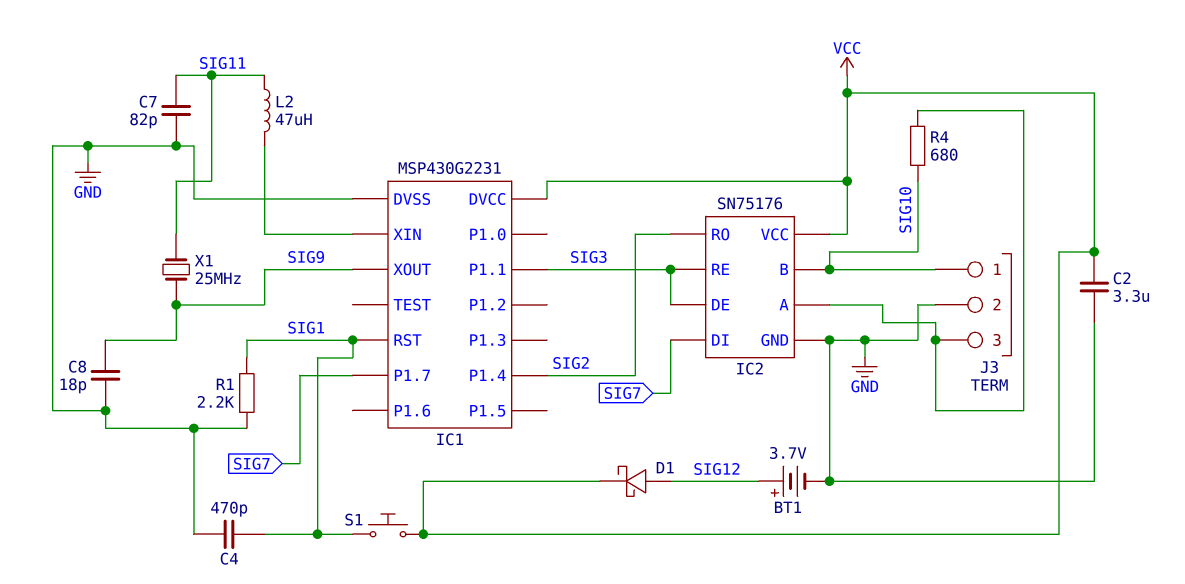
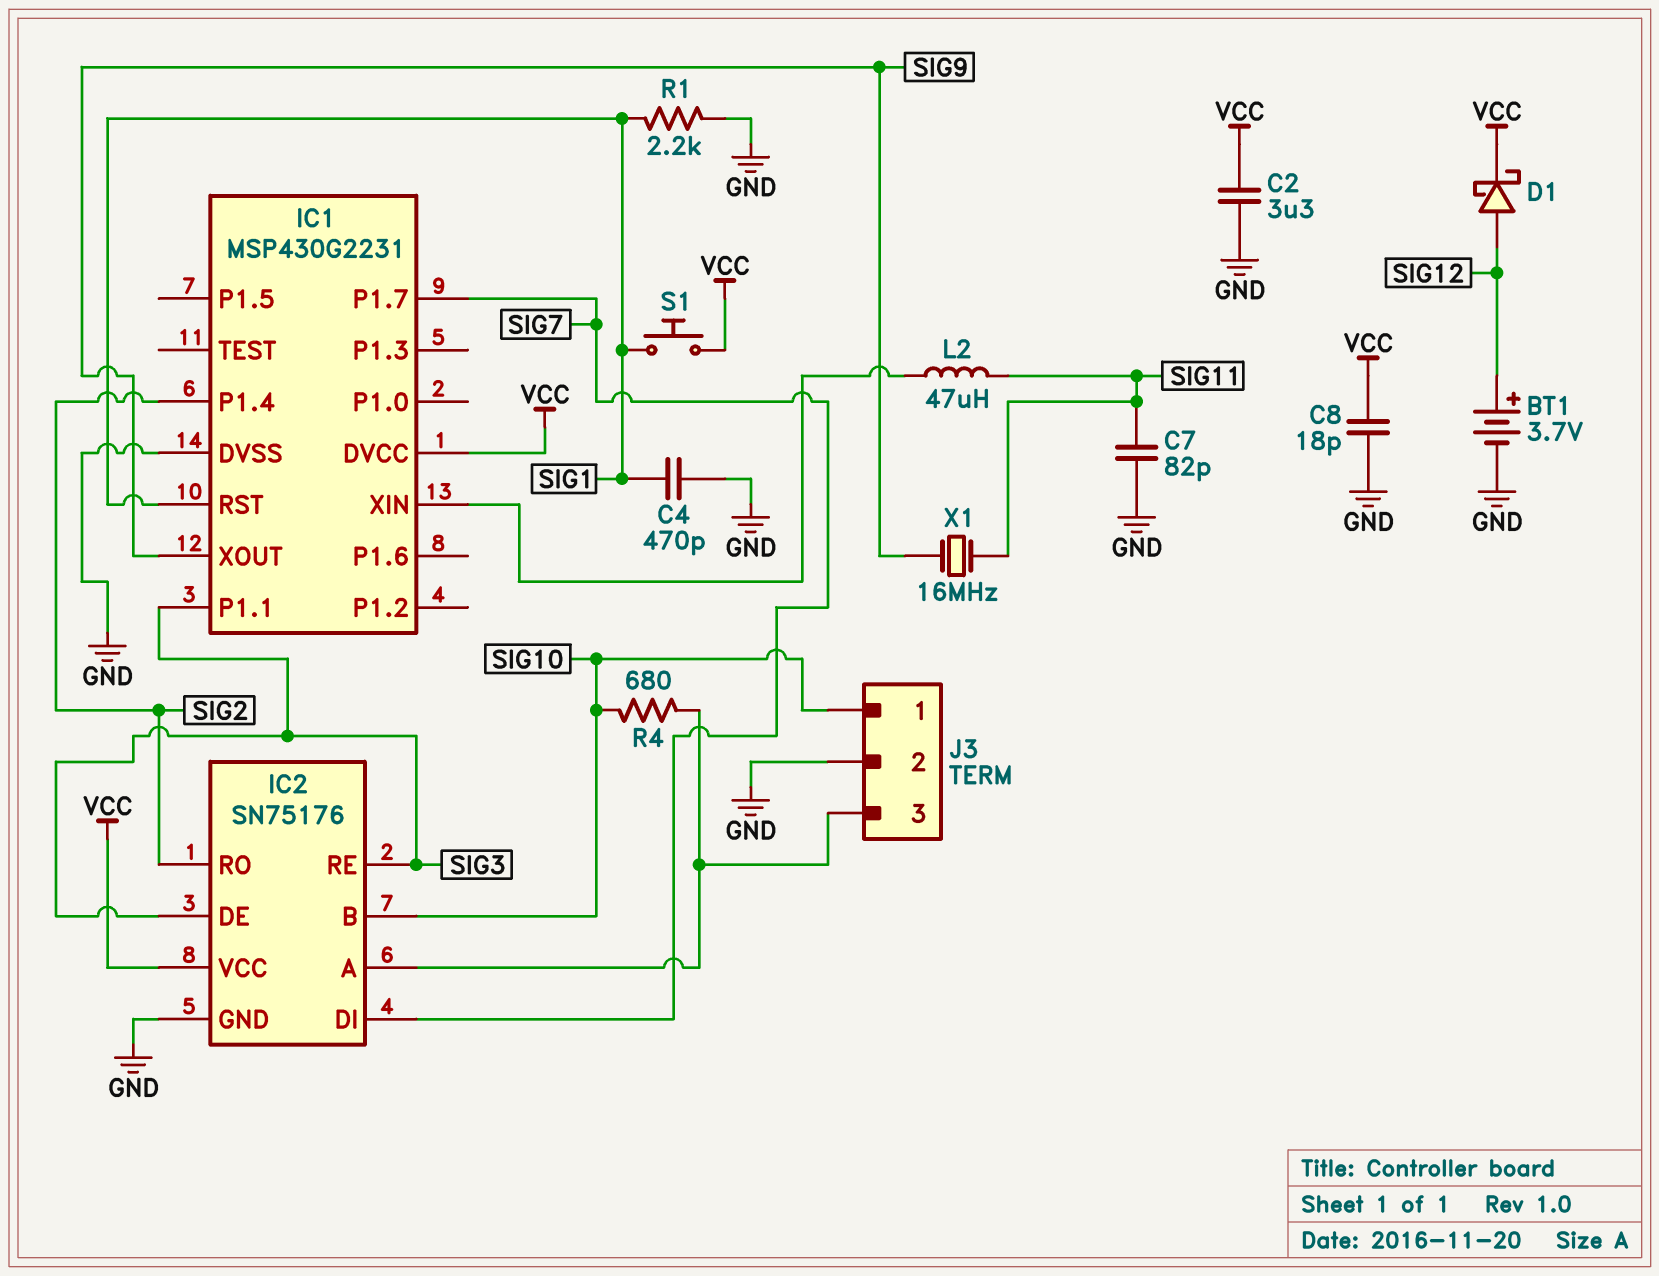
C8: 18pF (GND, SIG9) -> 18pF (GND, VCC)
X1: 25MHz (SIG9, SIG11) -> 16MHz (SIG9, SIG11)

